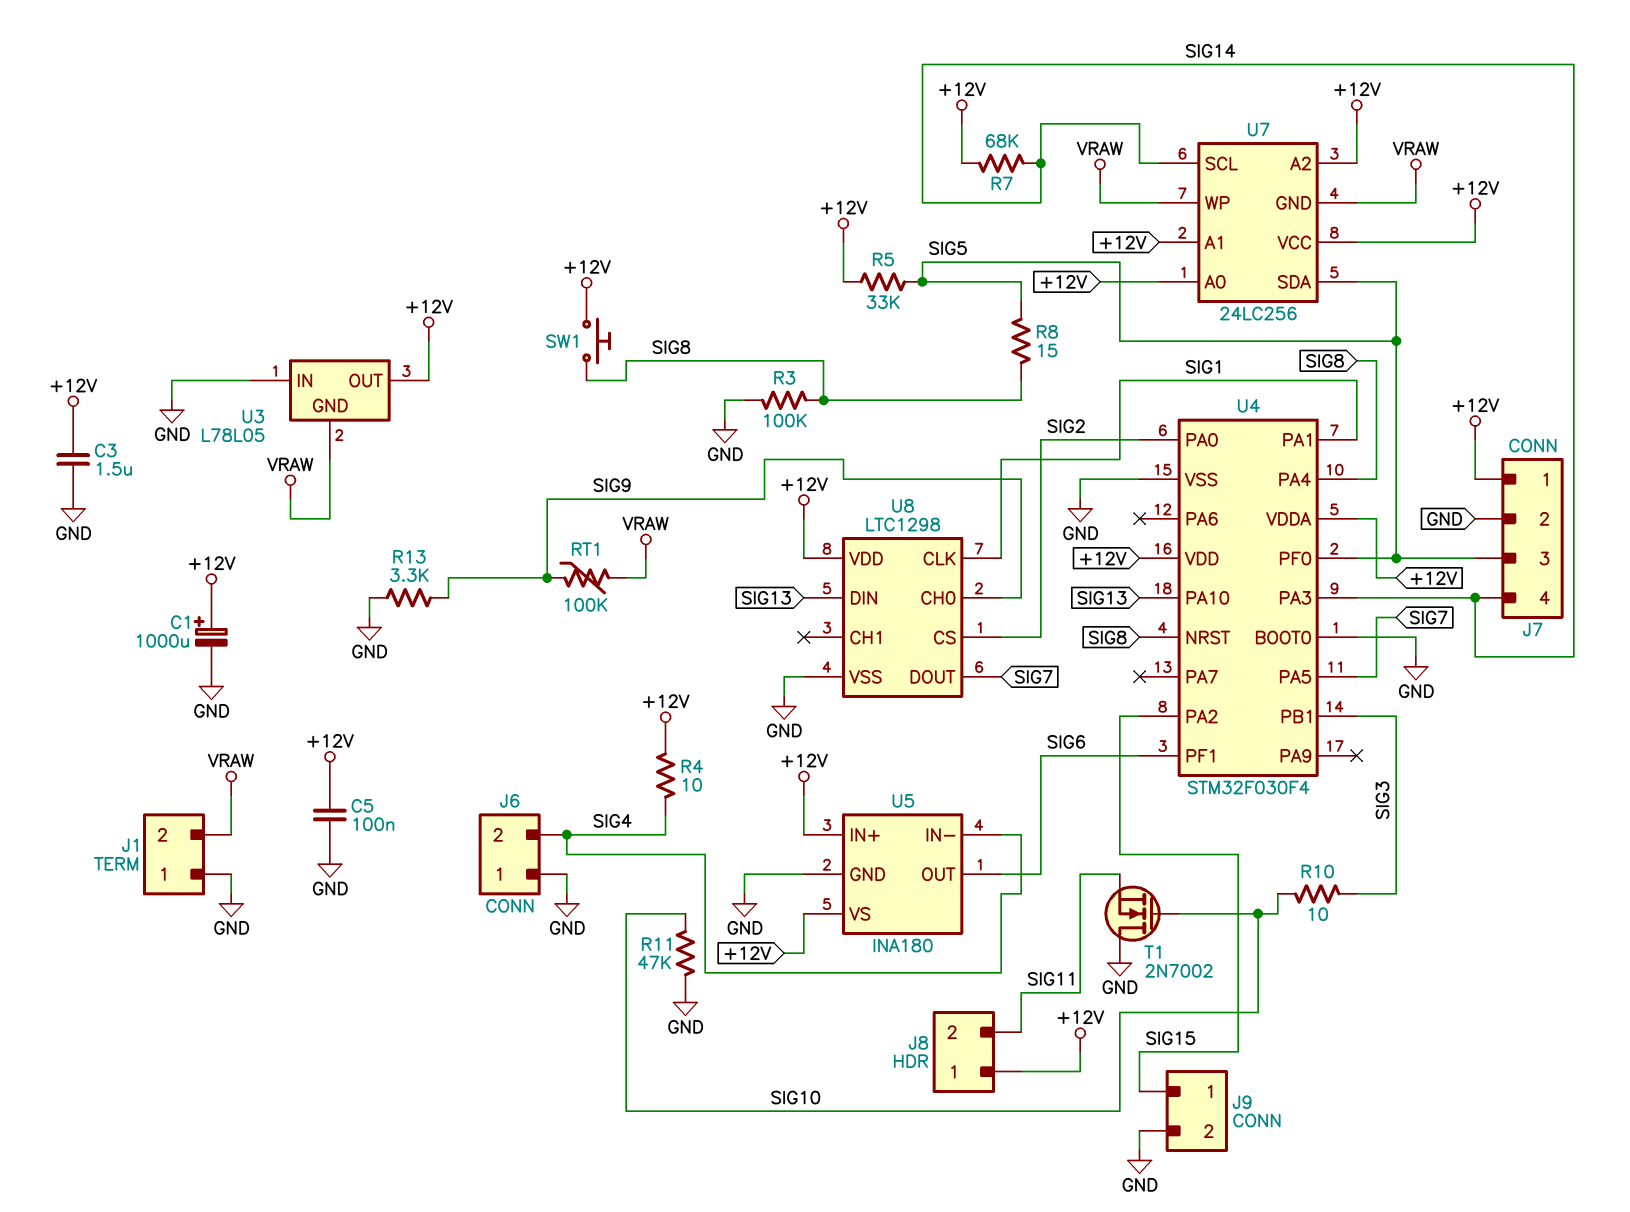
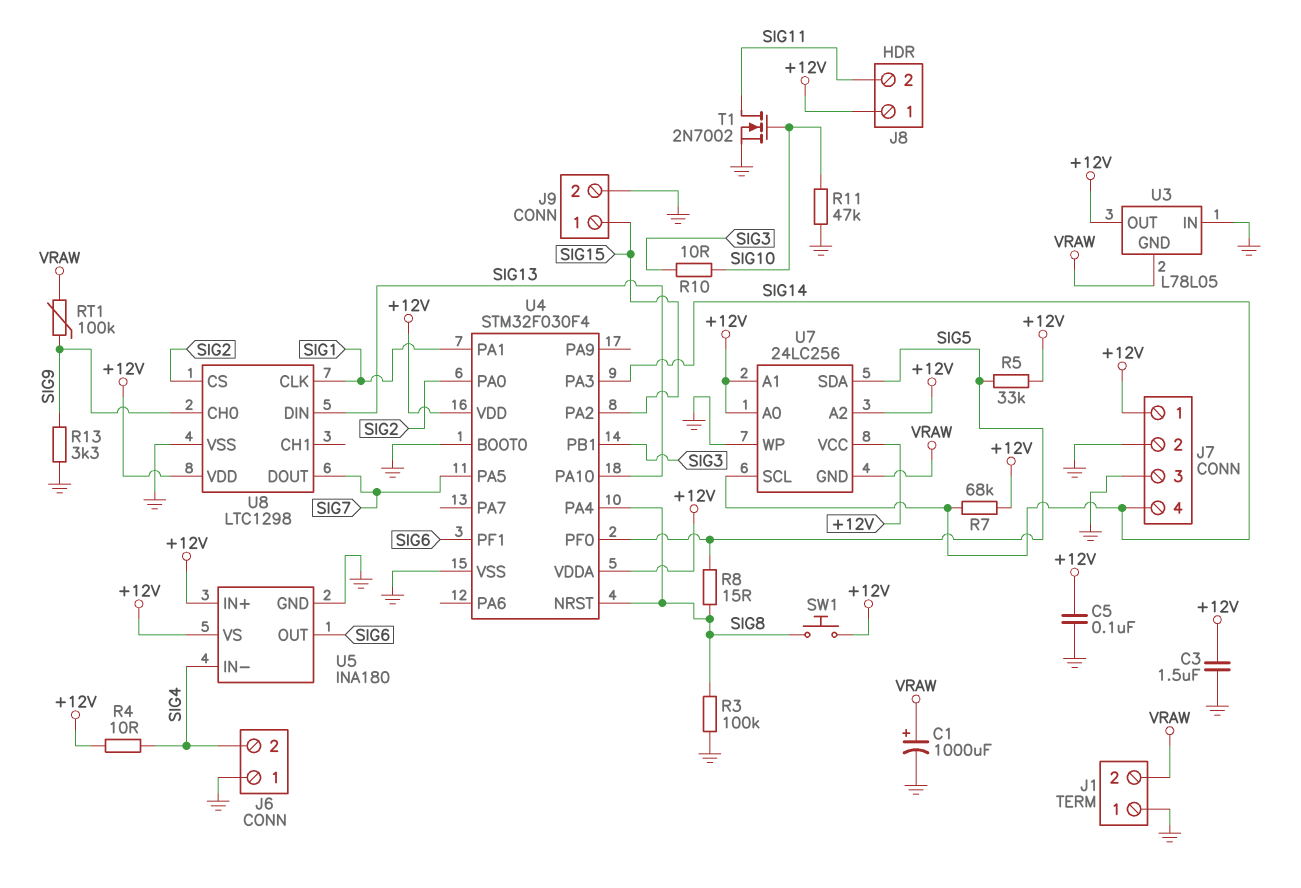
C1: 1000uF (plus +12V, minus GND) -> 1000uF (plus VRAW, minus GND)
J7 pin 3: SIG5 -> GND
T1: NMOS 2N7002 (G SIG10, D GND, S SIG11) -> NMOS 2N7002 (G SIG10, D SIG11, S GND)
U7 pin WP: VRAW -> GND

